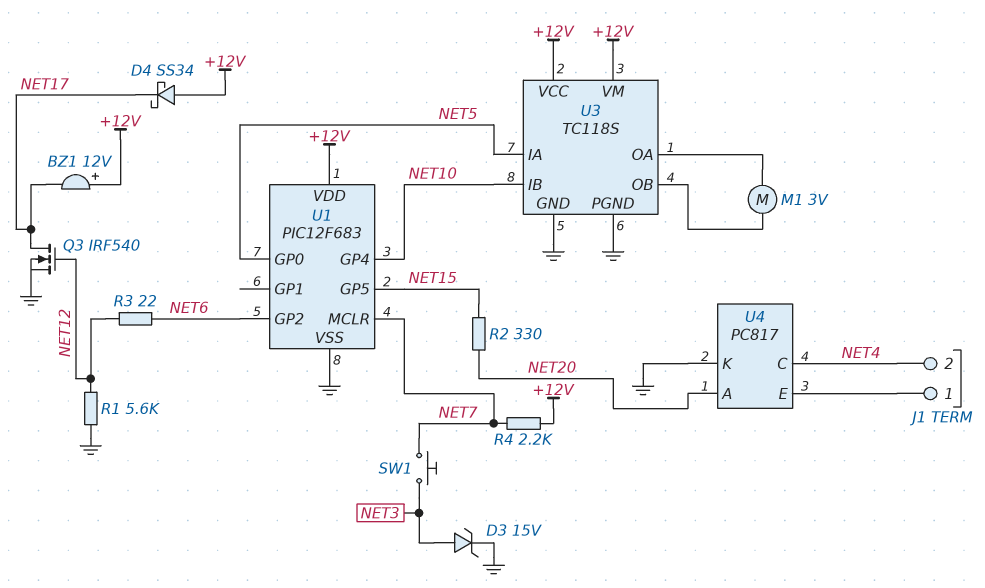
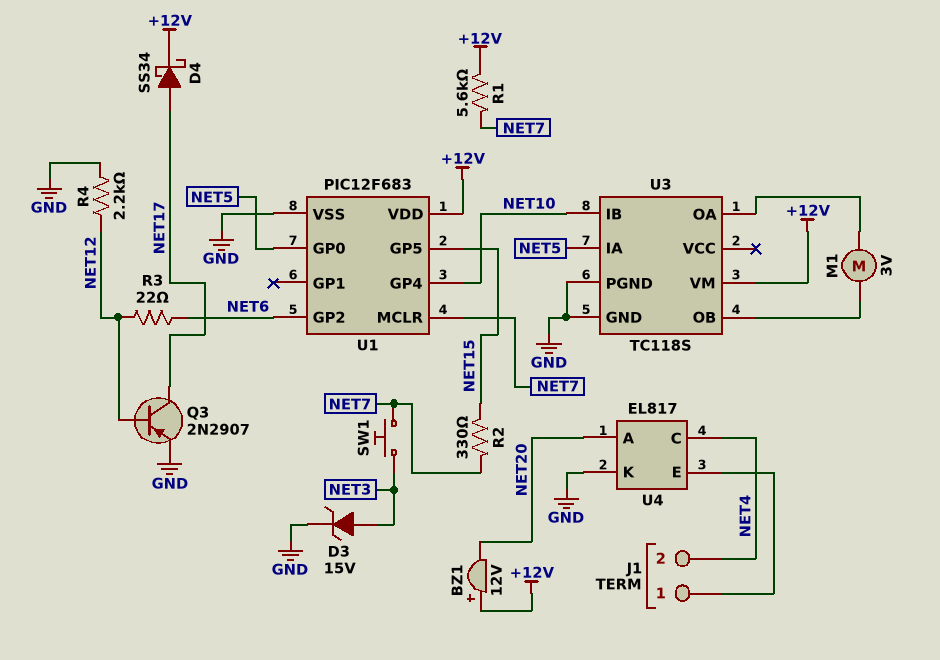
BZ1: buzzer 12V (plus +12V, minus NET17) -> buzzer 12V (plus +12V, minus NET20)
D4: schottky SS34 (A +12V, K NET17) -> schottky SS34 (A NET17, K +12V)
Q3: NMOS IRF540 (G NET12, D NET17, S GND) -> PNP 2N2907 (B NET12, C NET17, E GND)
R1: 5.6k (GND, NET12) -> 5.6k (+12V, NET7)
R2: 330 (NET15, NET20) -> 330 (NET7, NET15)
R4: 2.2k (+12V, NET7) -> 2.2k (GND, NET12)
U3 pin VCC: +12V -> none
U4: PC817 -> EL817

